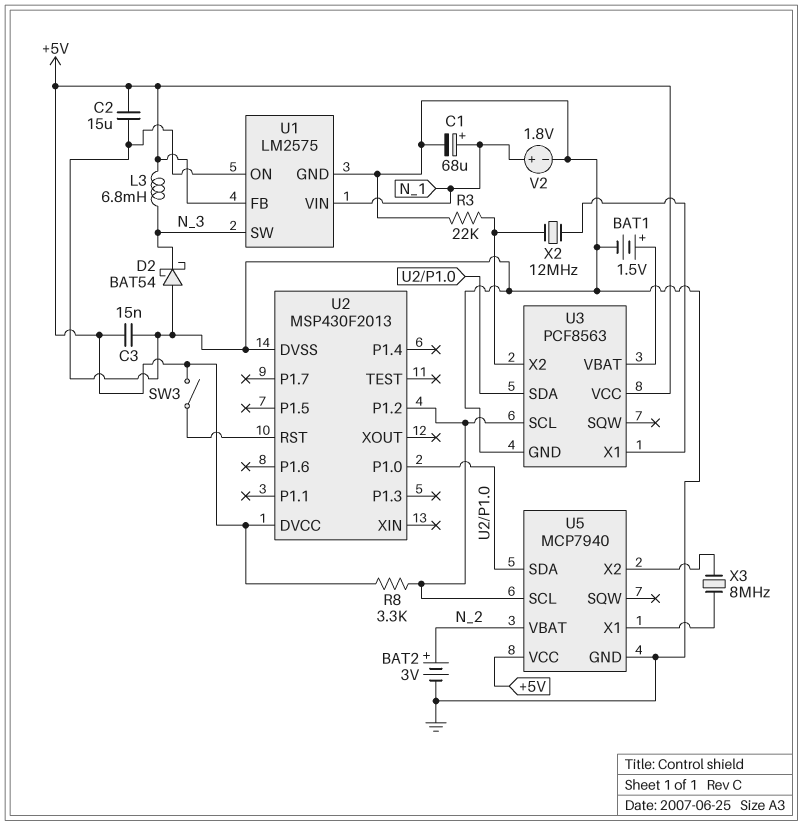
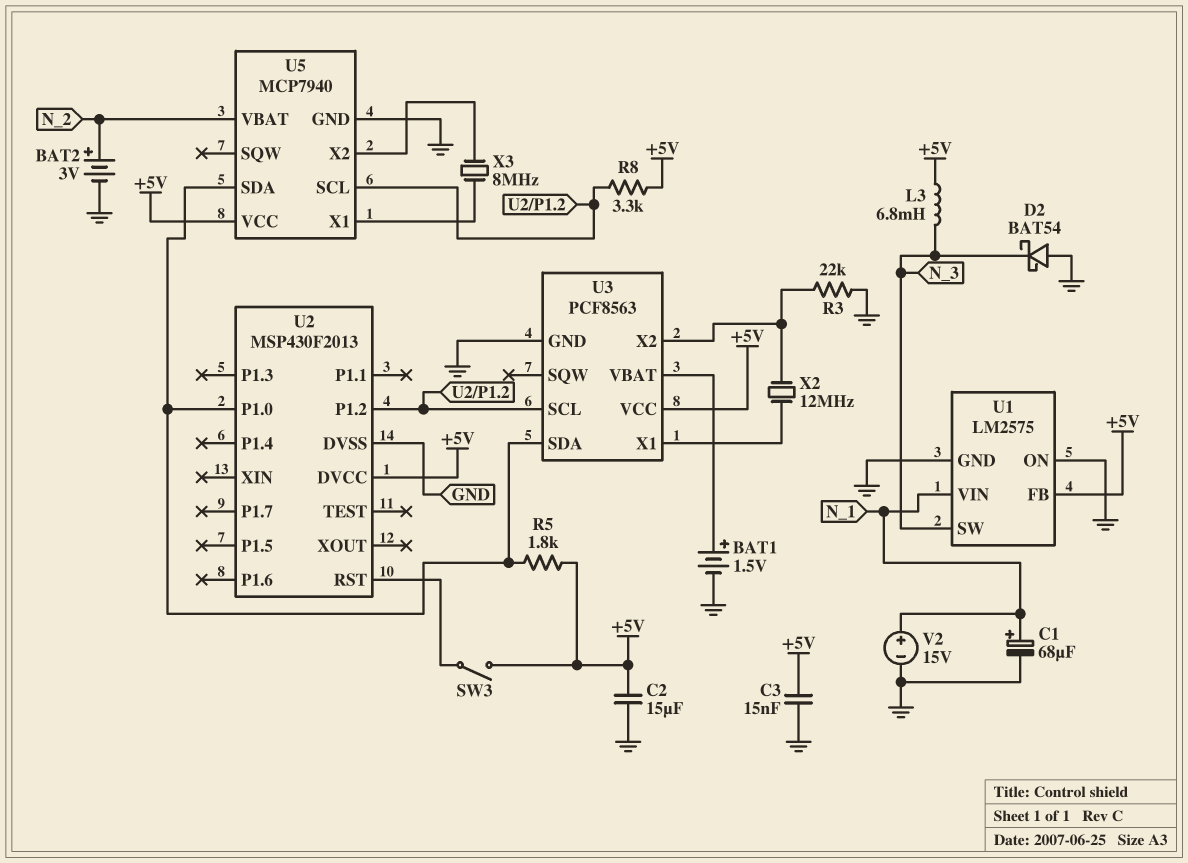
R5: none -> 1.8k (+5V, U2/P1.0)
V2: 1.8V (plus N_1, minus GND) -> 15V (plus N_1, minus GND)

